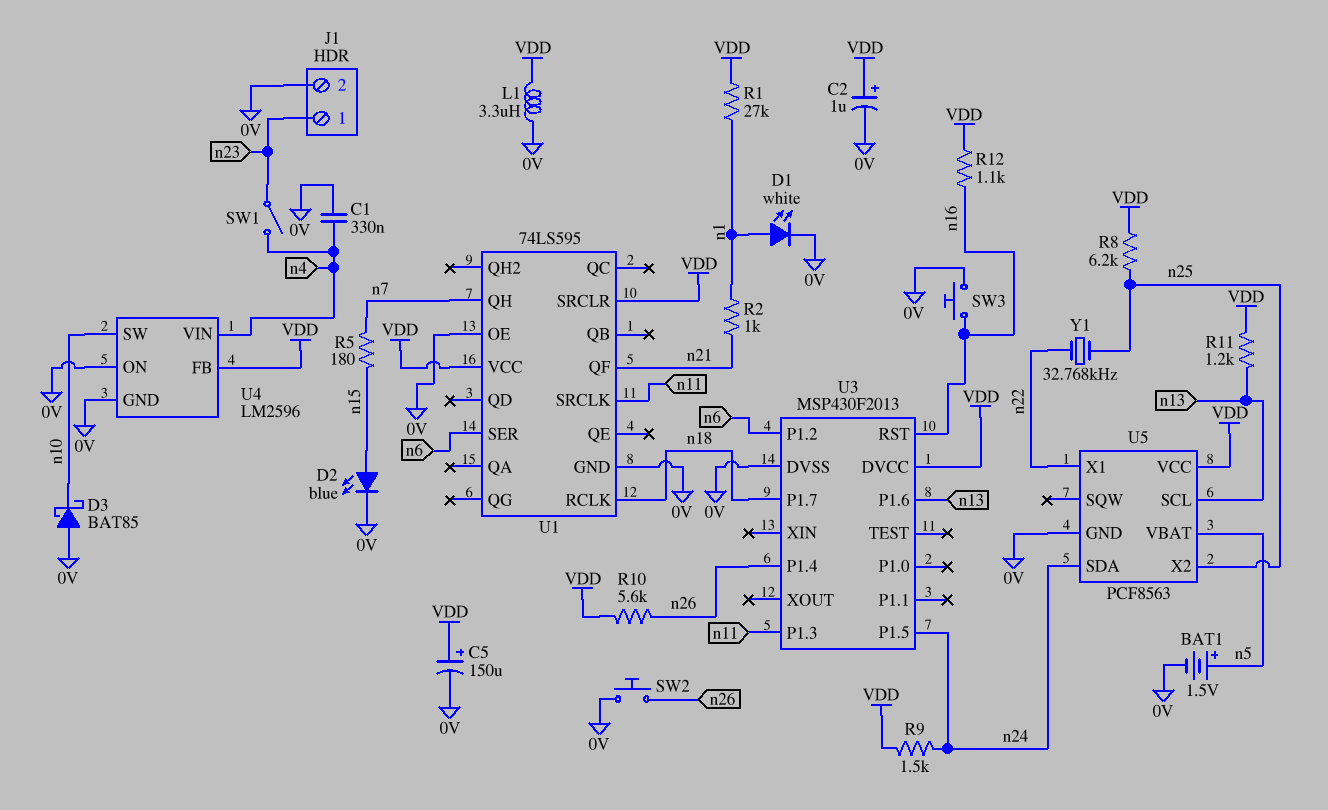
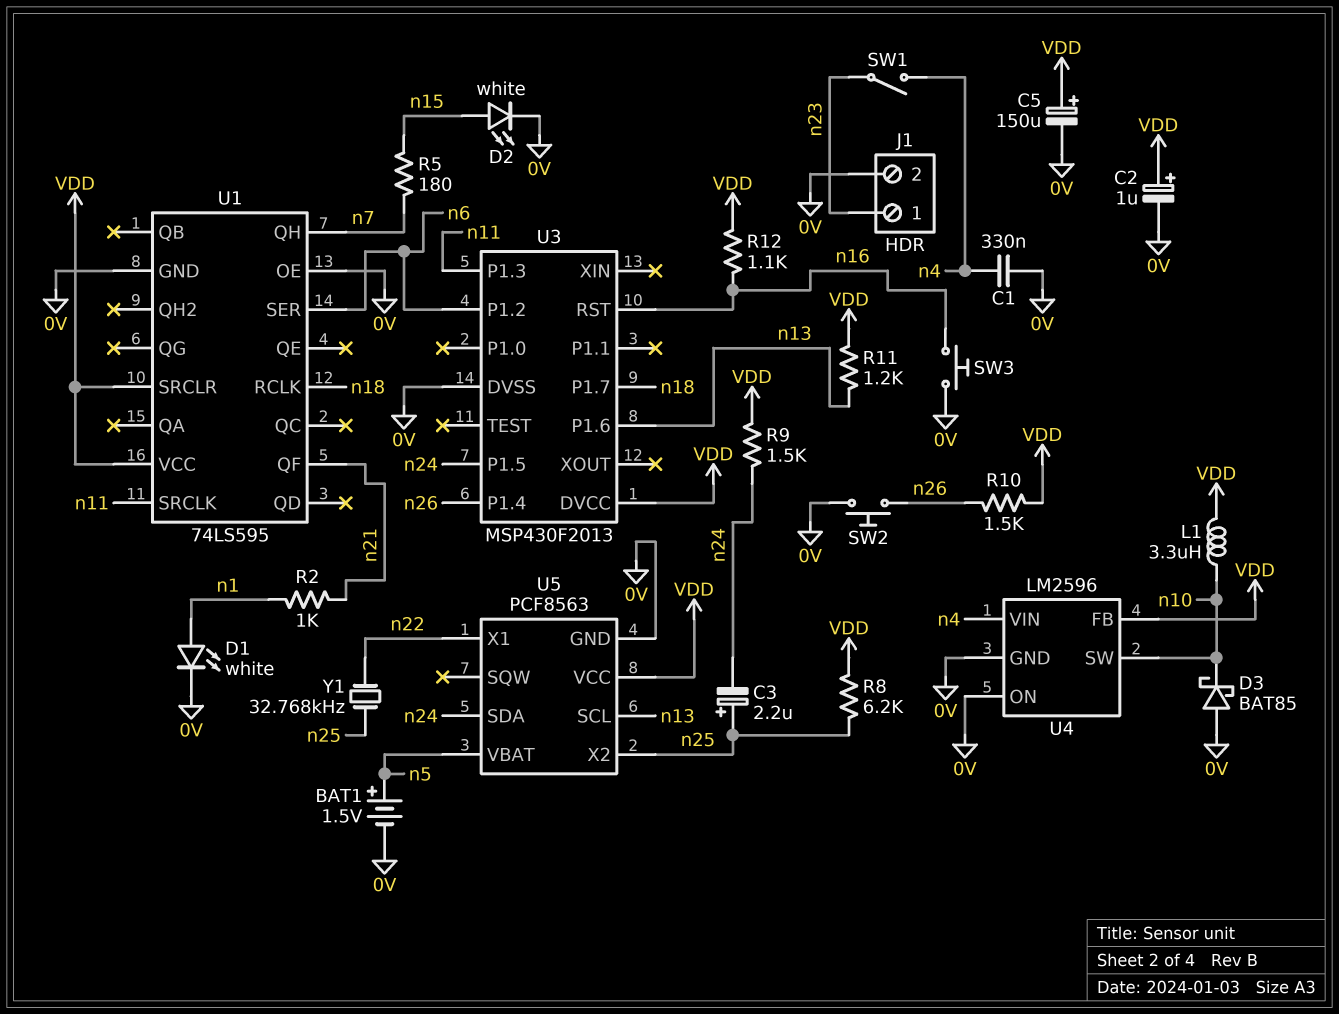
C3: none -> 2.2uF (plus n25, minus n24)
D2: LED blue (A n15, K 0V) -> LED white (A n15, K 0V)
L1: 3.3uH (0V, VDD) -> 3.3uH (VDD, n10)
R1: 27k (VDD, n1) -> none
R10: 5.6k (VDD, n26) -> 1.5k (VDD, n26)

